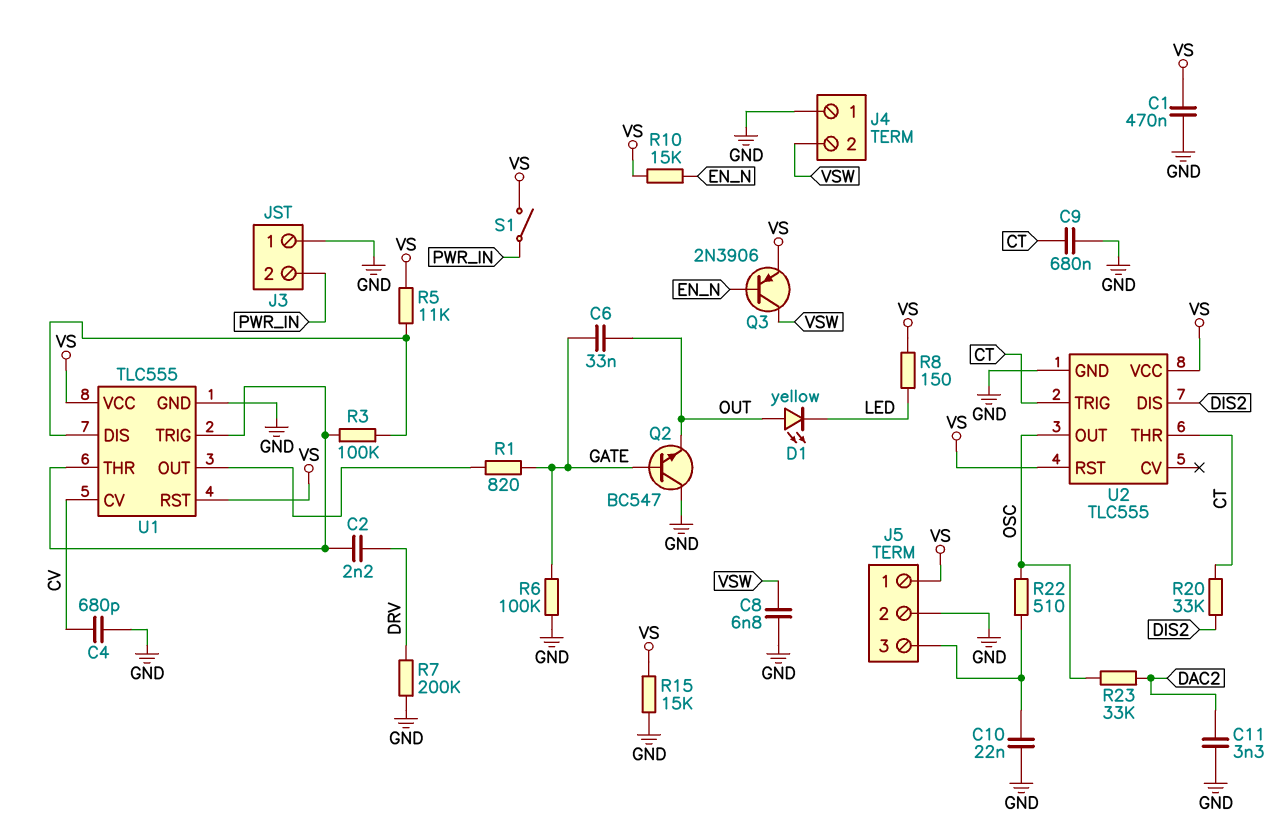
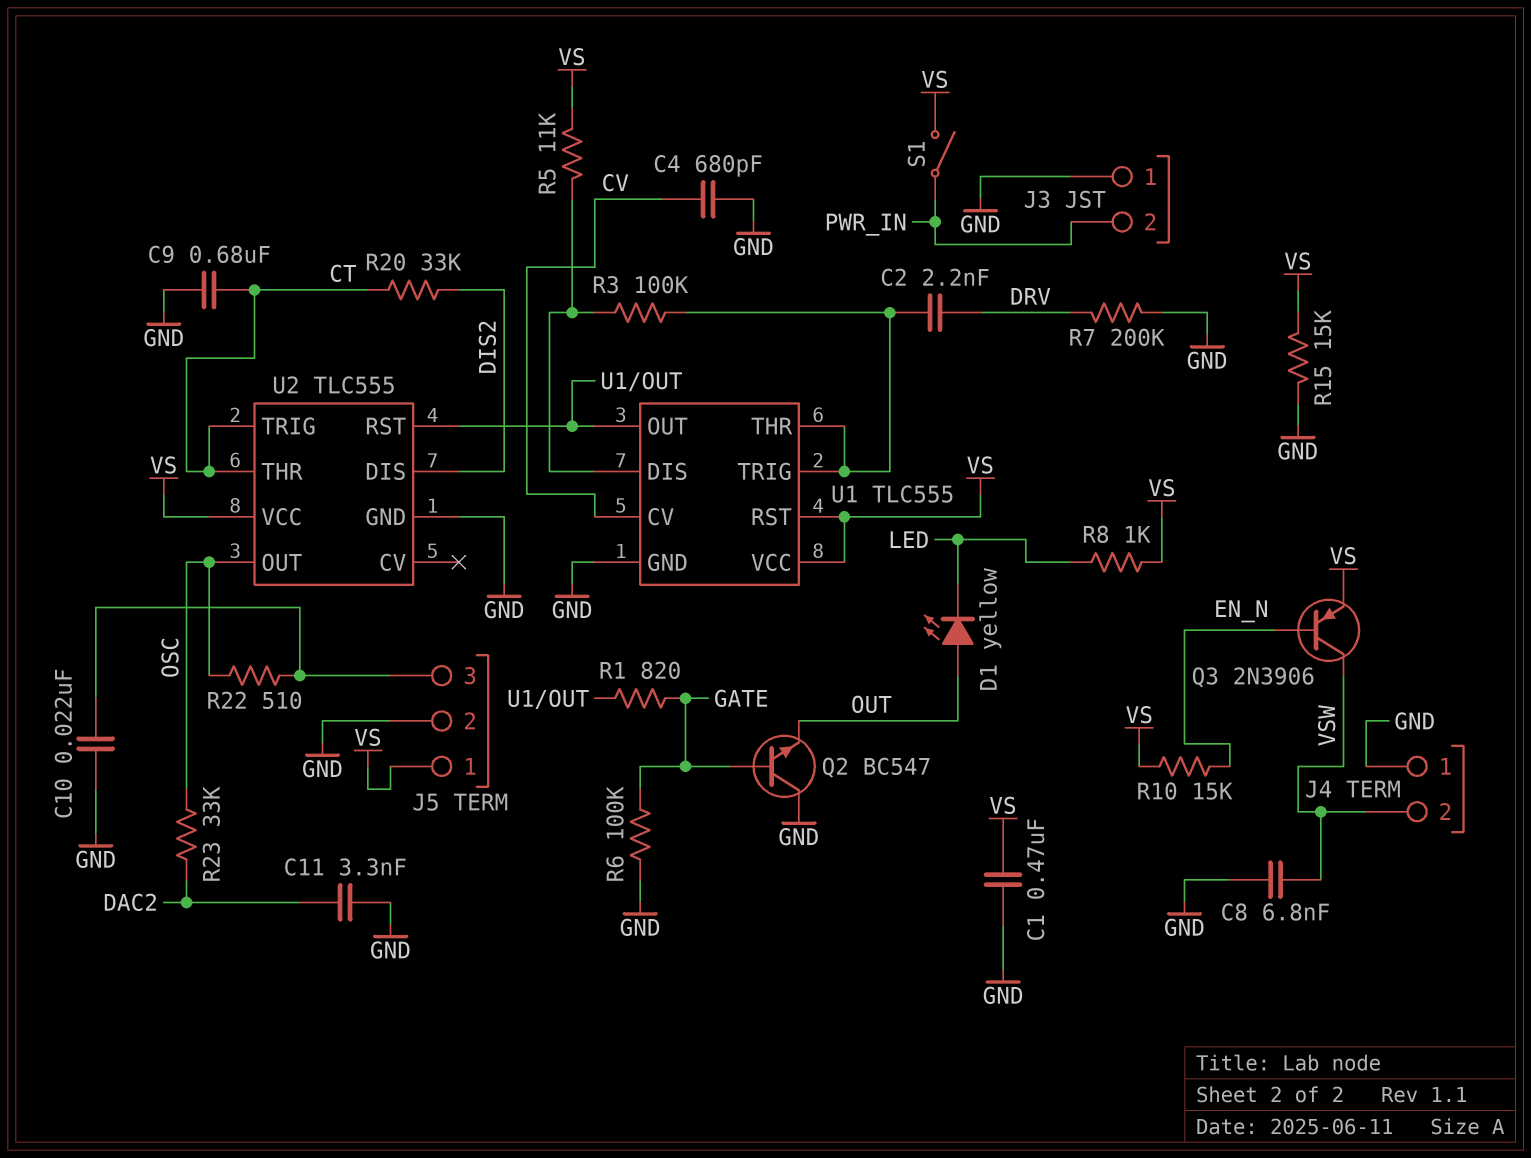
C6: 33nF (GATE, OUT) -> none
R8: 150 (LED, VS) -> 1k (LED, VS)
U2 pin RST: VS -> U1/OUT

